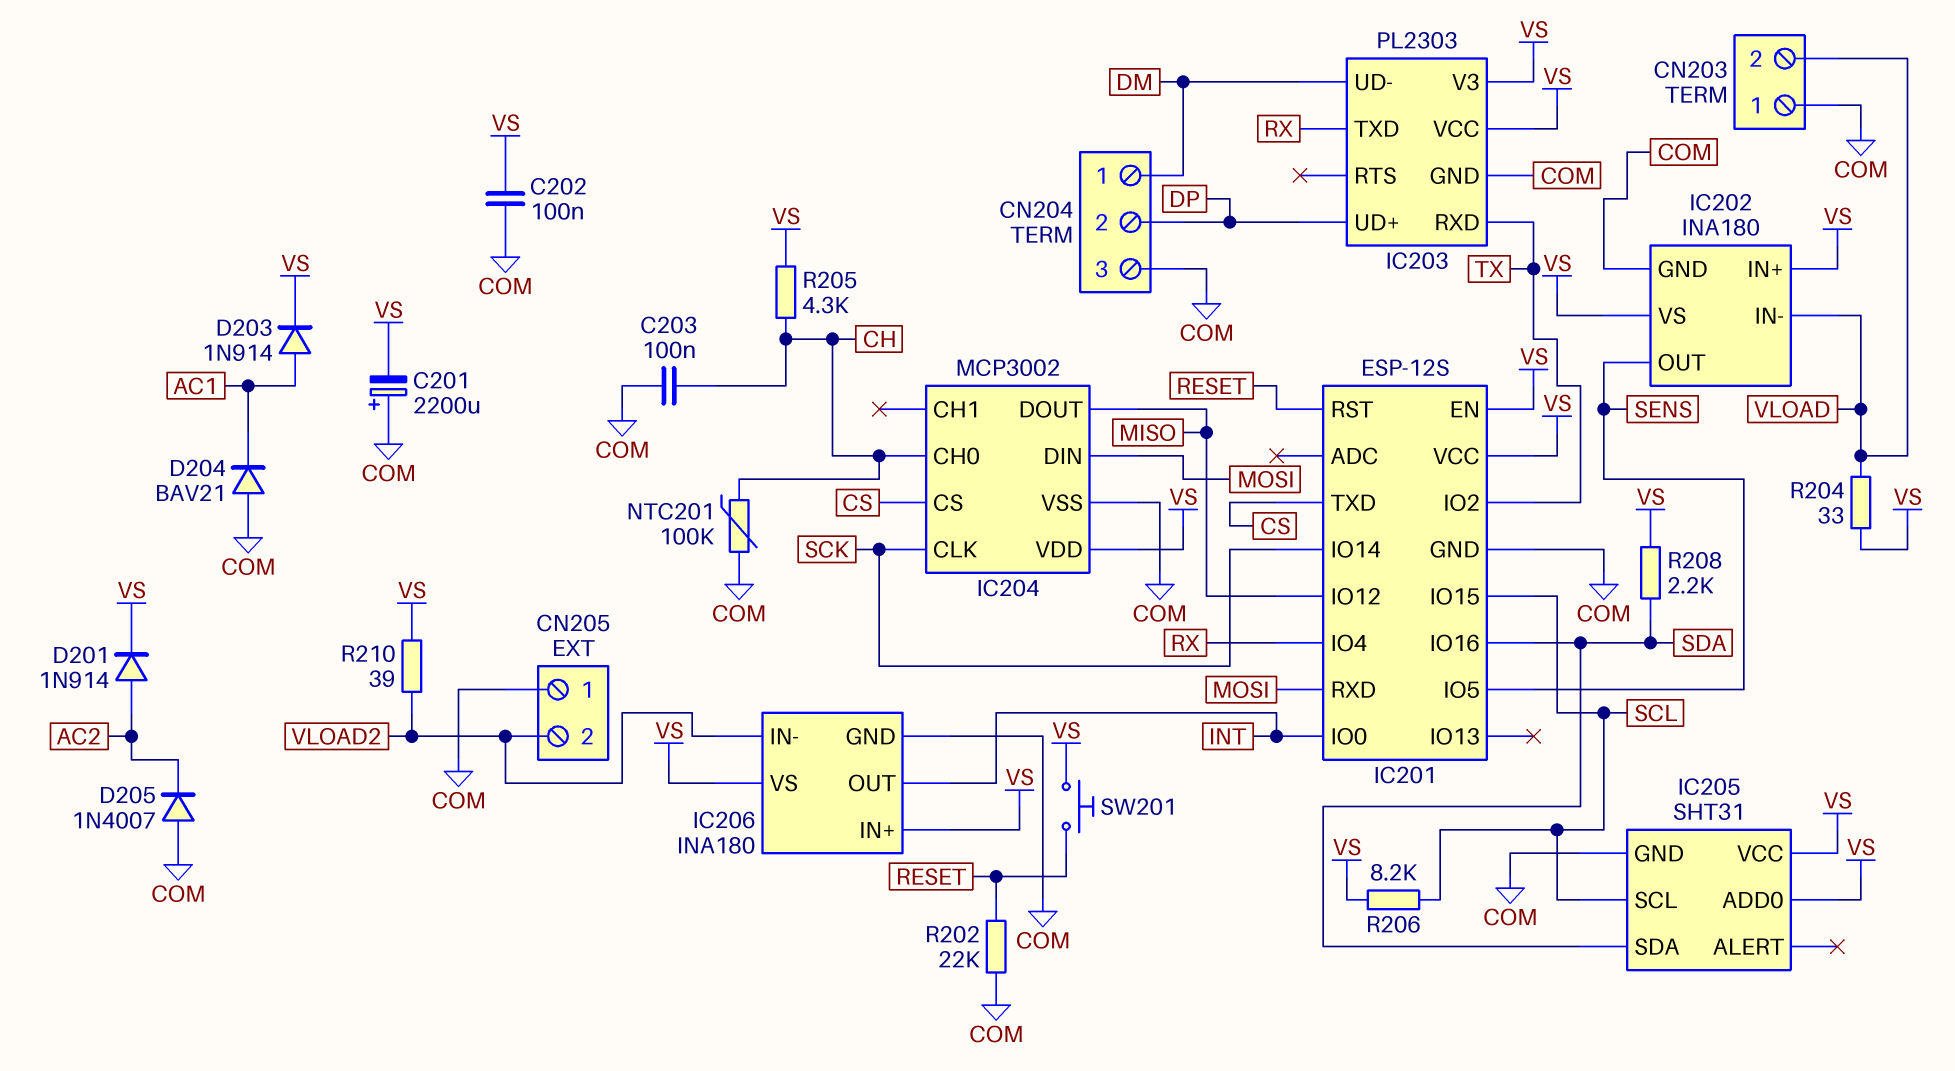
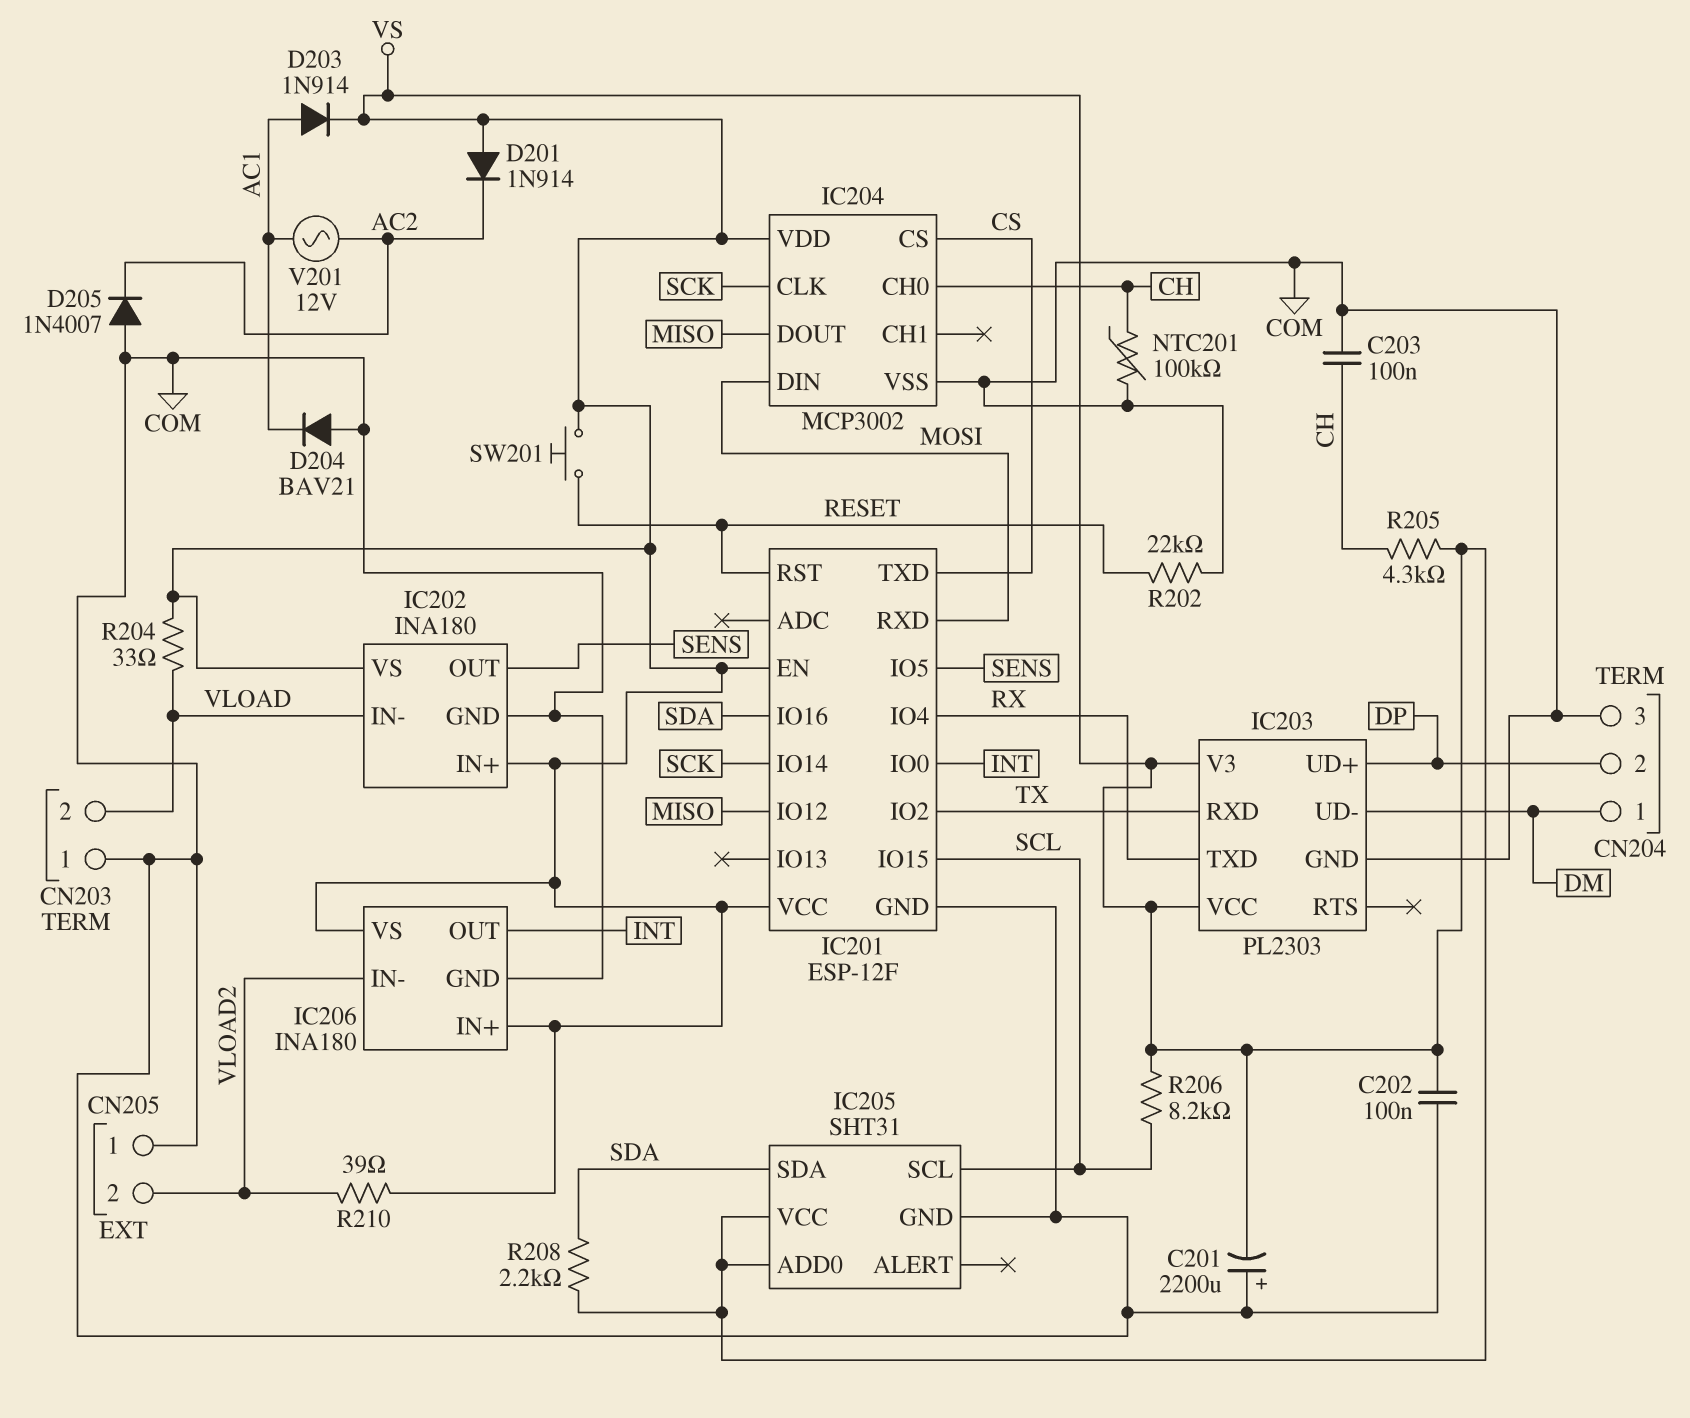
D201: diode 1N914 (A AC2, K VS) -> diode 1N914 (A VS, K AC2)
IC201: ESP-12S -> ESP-12F
V201: none -> AC 12V (AC1, AC2)

